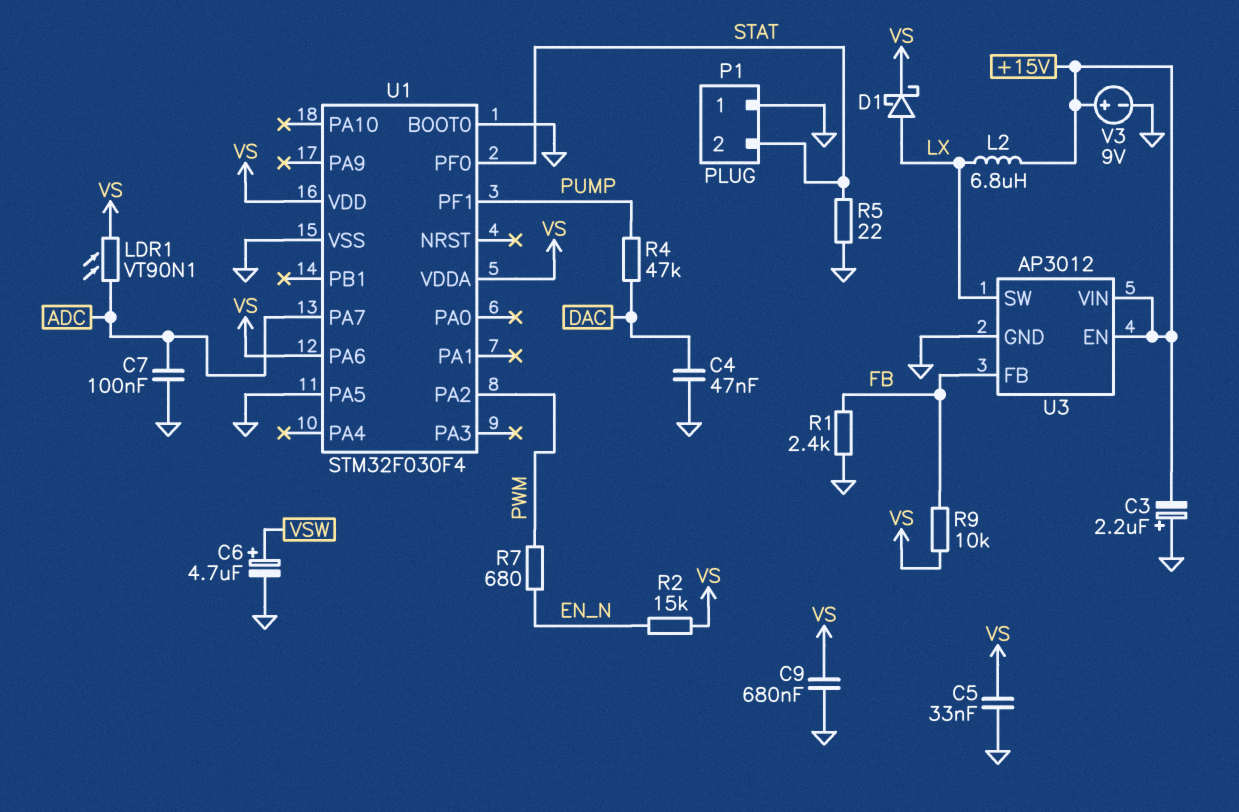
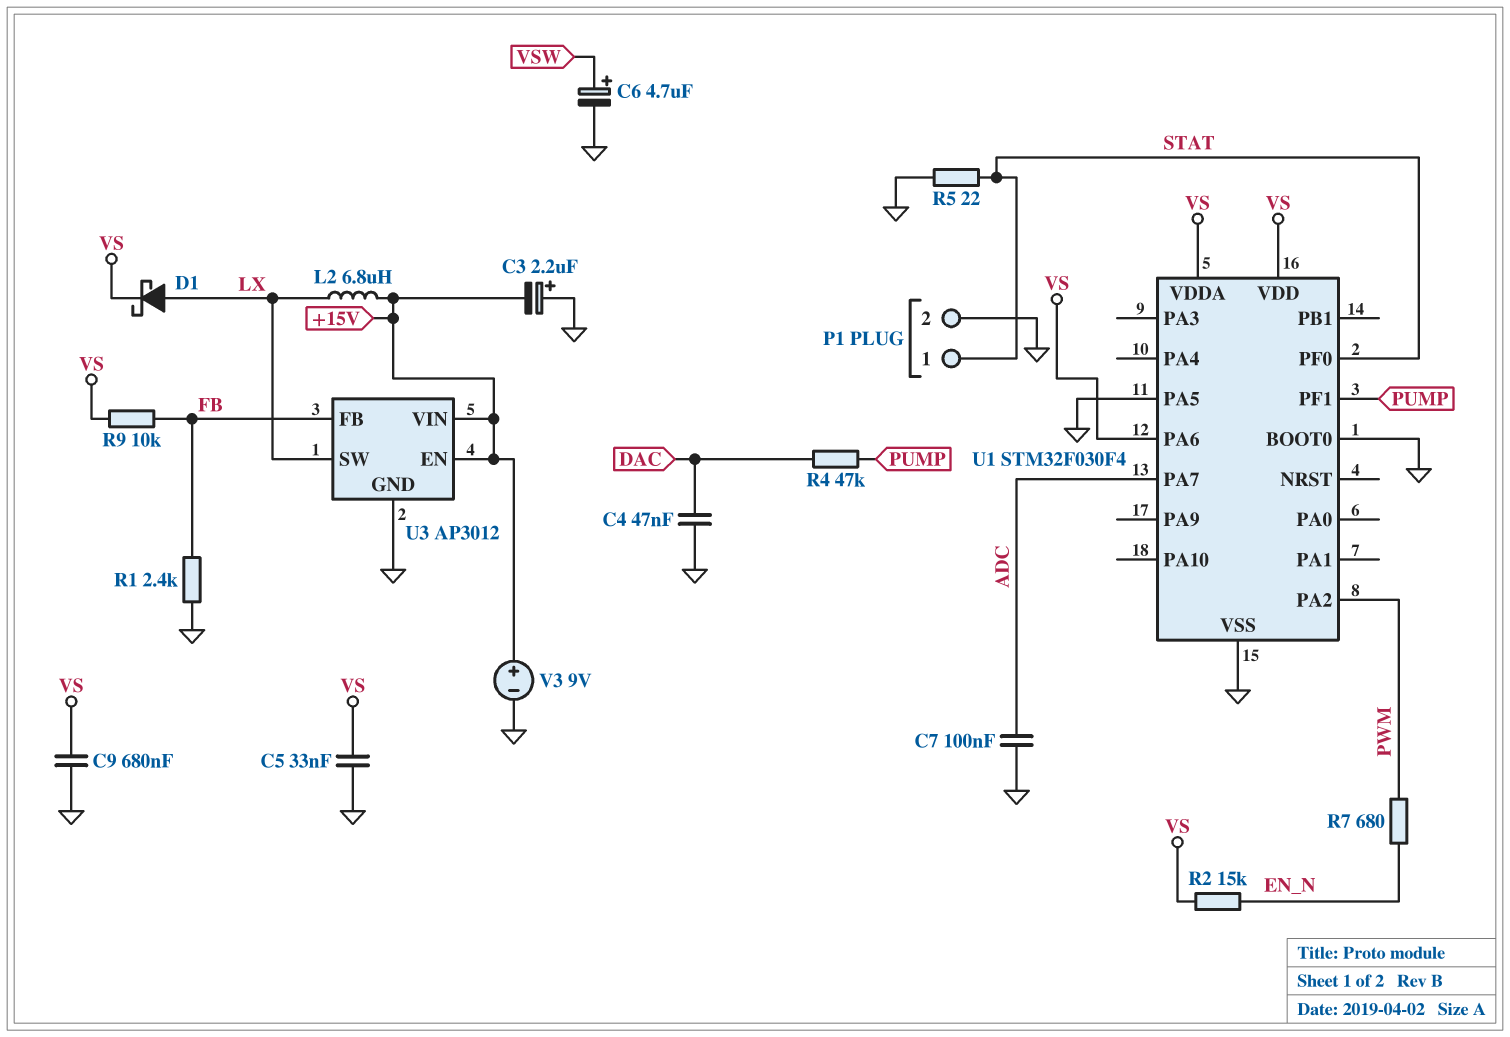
LDR1: VT90N1 (ADC, VS) -> none
P1 pin 1: GND -> STAT
P1 pin 2: STAT -> GND

